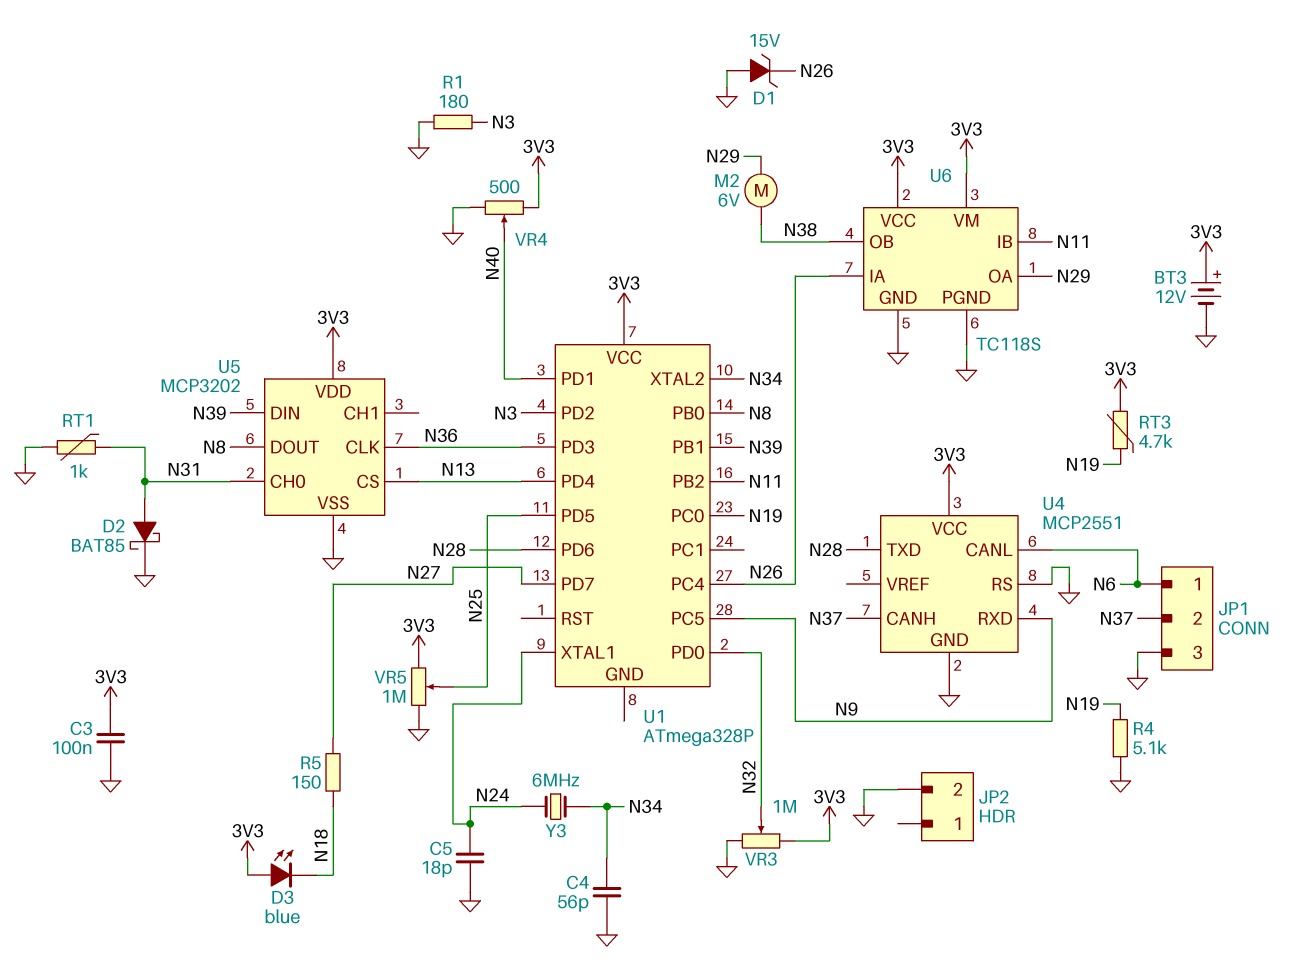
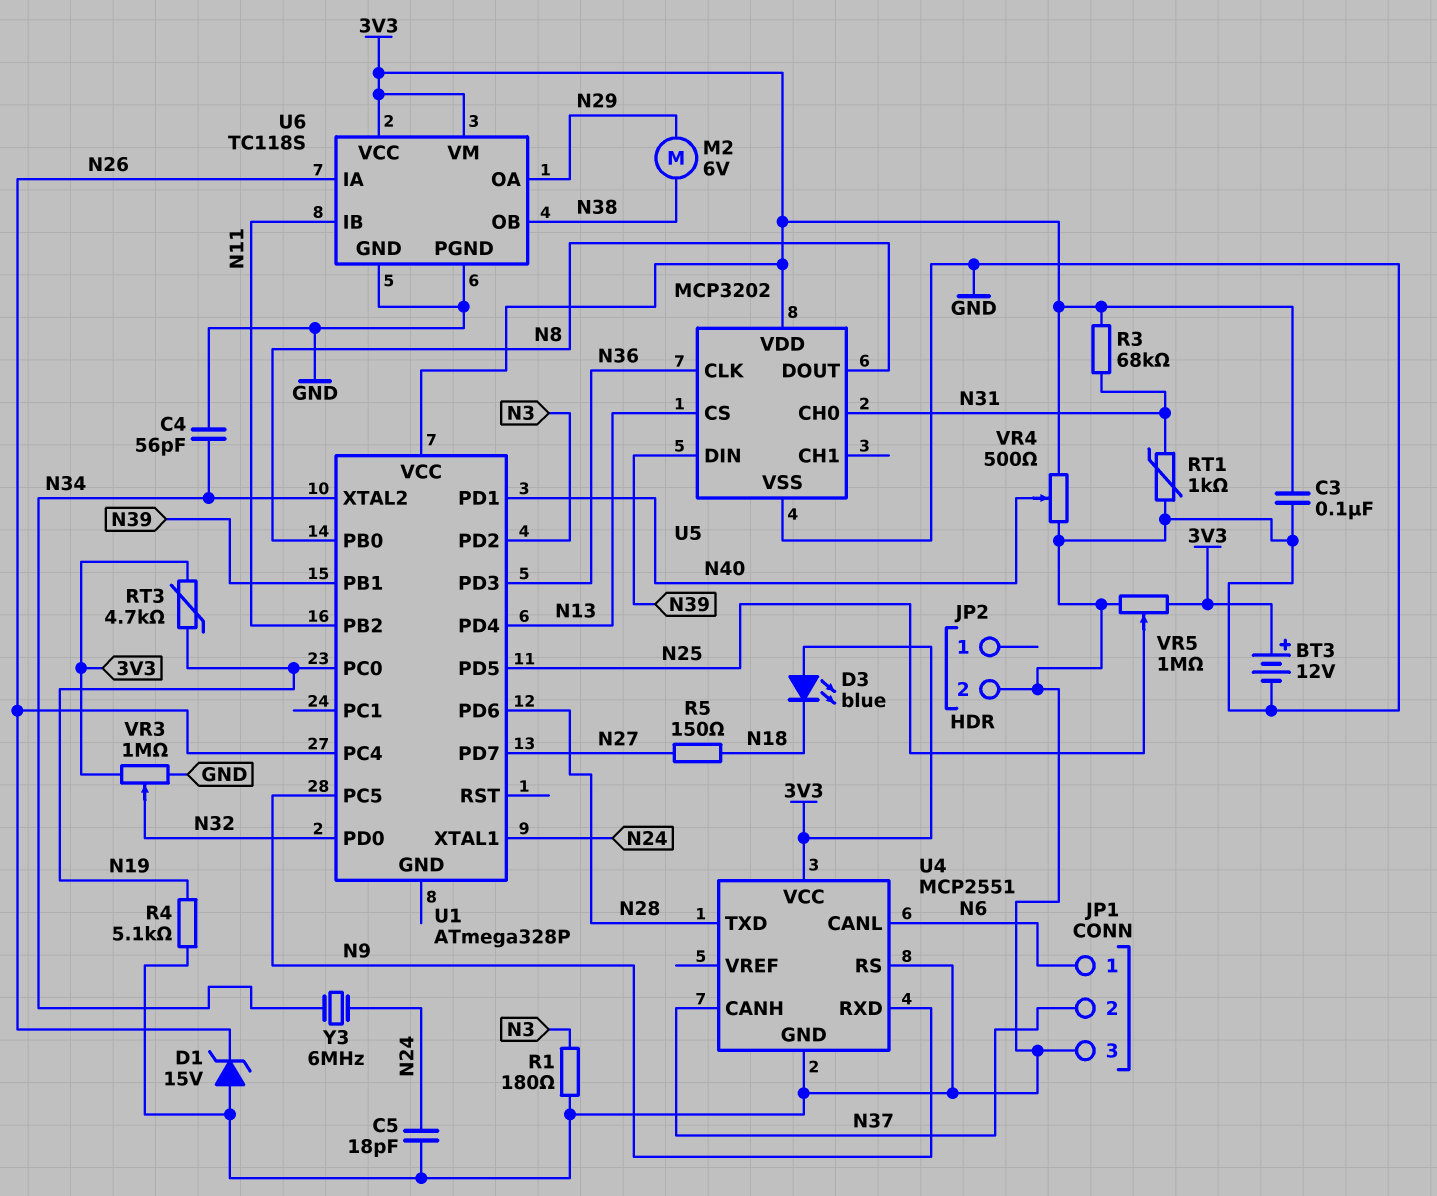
D2: schottky BAT85 (A N31, K GND) -> none
R3: none -> 68k (3V3, N31)

